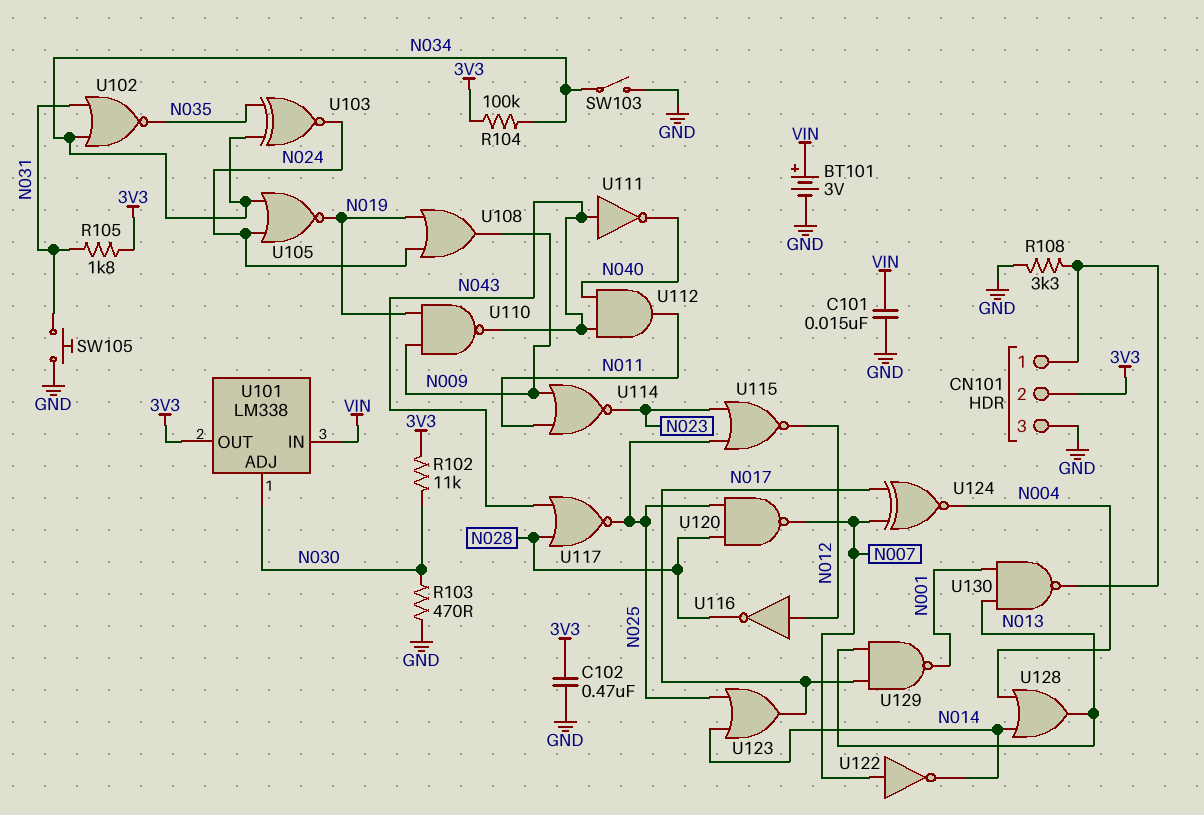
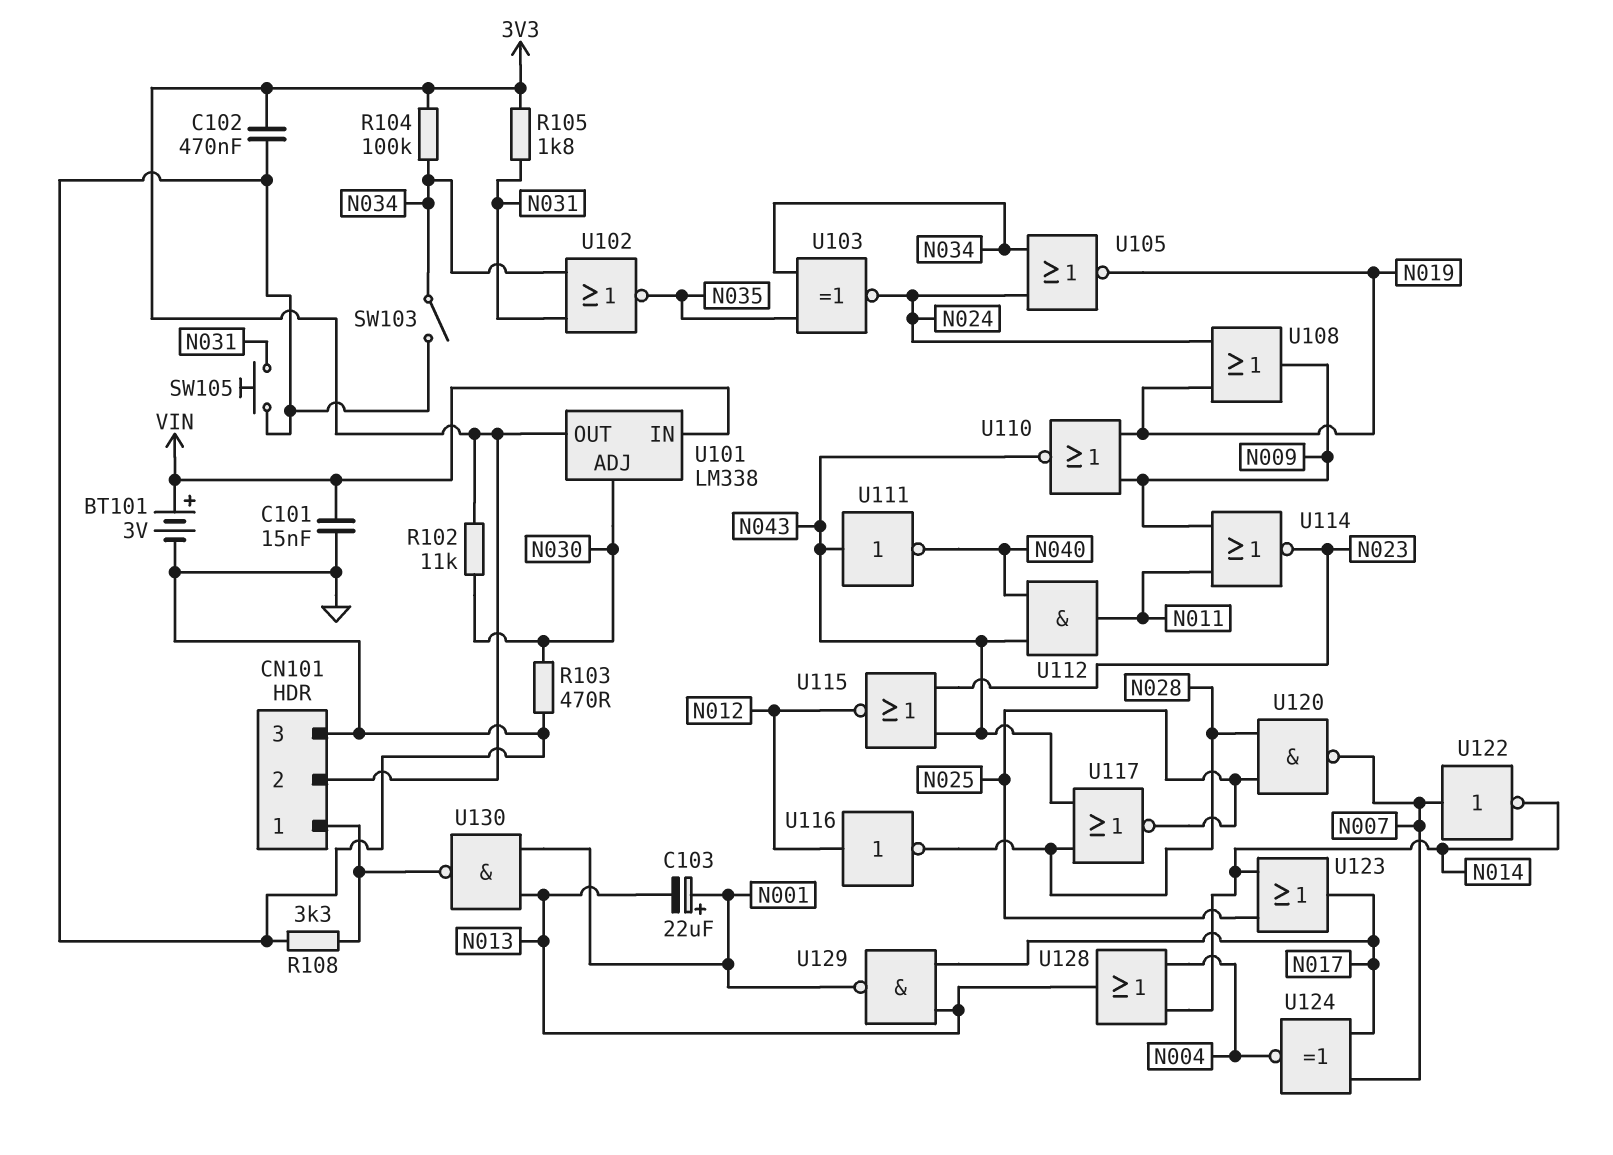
C103: none -> 22uF (plus N001, minus N013)
U110: NAND (in N009, in N019, out N043) -> NOR (in N009, in N019, out N043)
U115: NOR (in N023, in N025, out N012) -> NOR (in N023, in N043, out N012)

